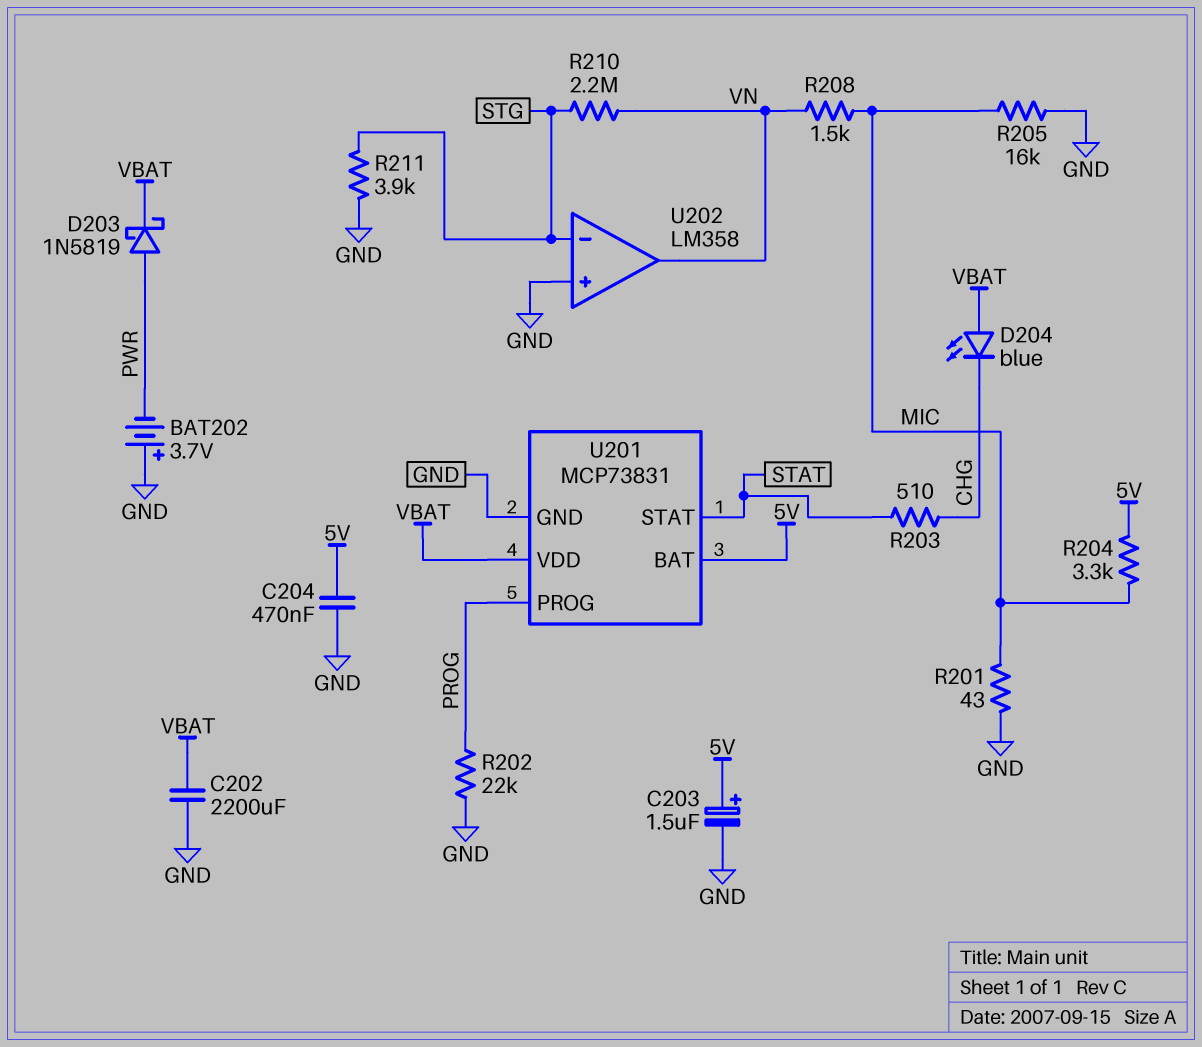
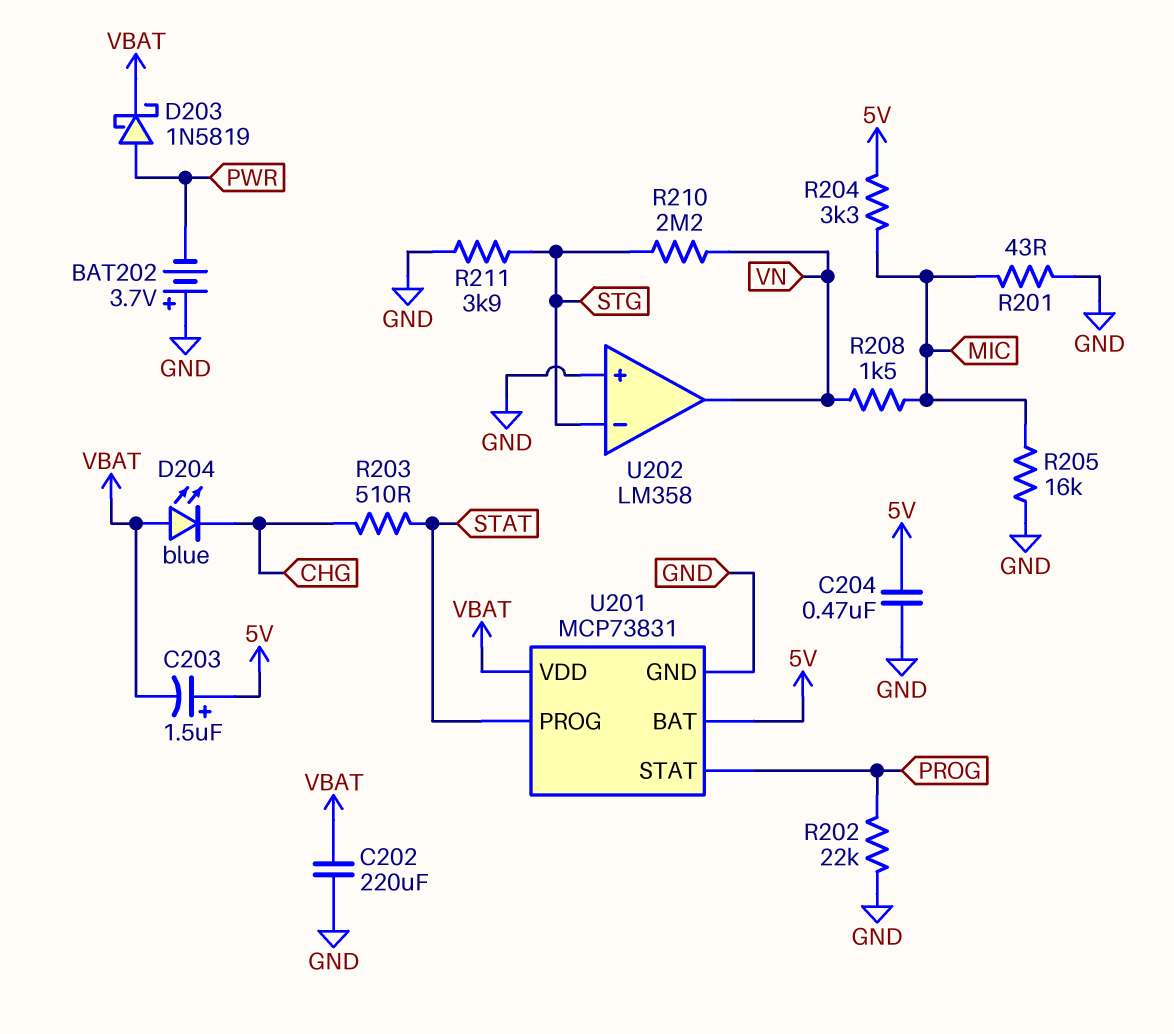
C202: 2200uF (GND, VBAT) -> 220uF (GND, VBAT)
C203: 1.5uF (plus 5V, minus GND) -> 1.5uF (plus 5V, minus VBAT)
U201 pin PROG: PROG -> STAT
U201 pin STAT: STAT -> PROG

